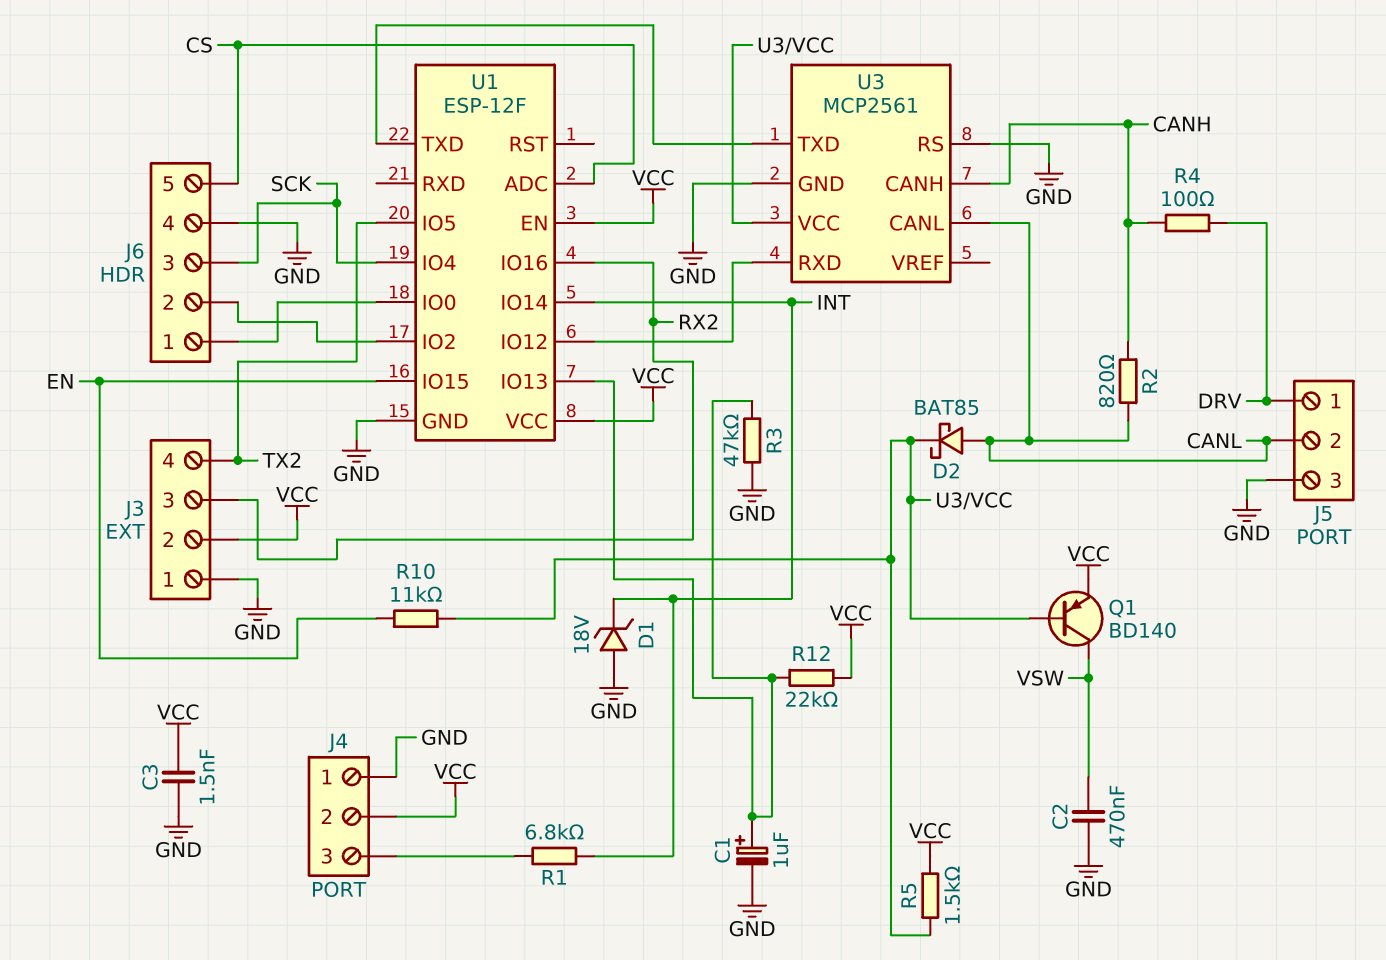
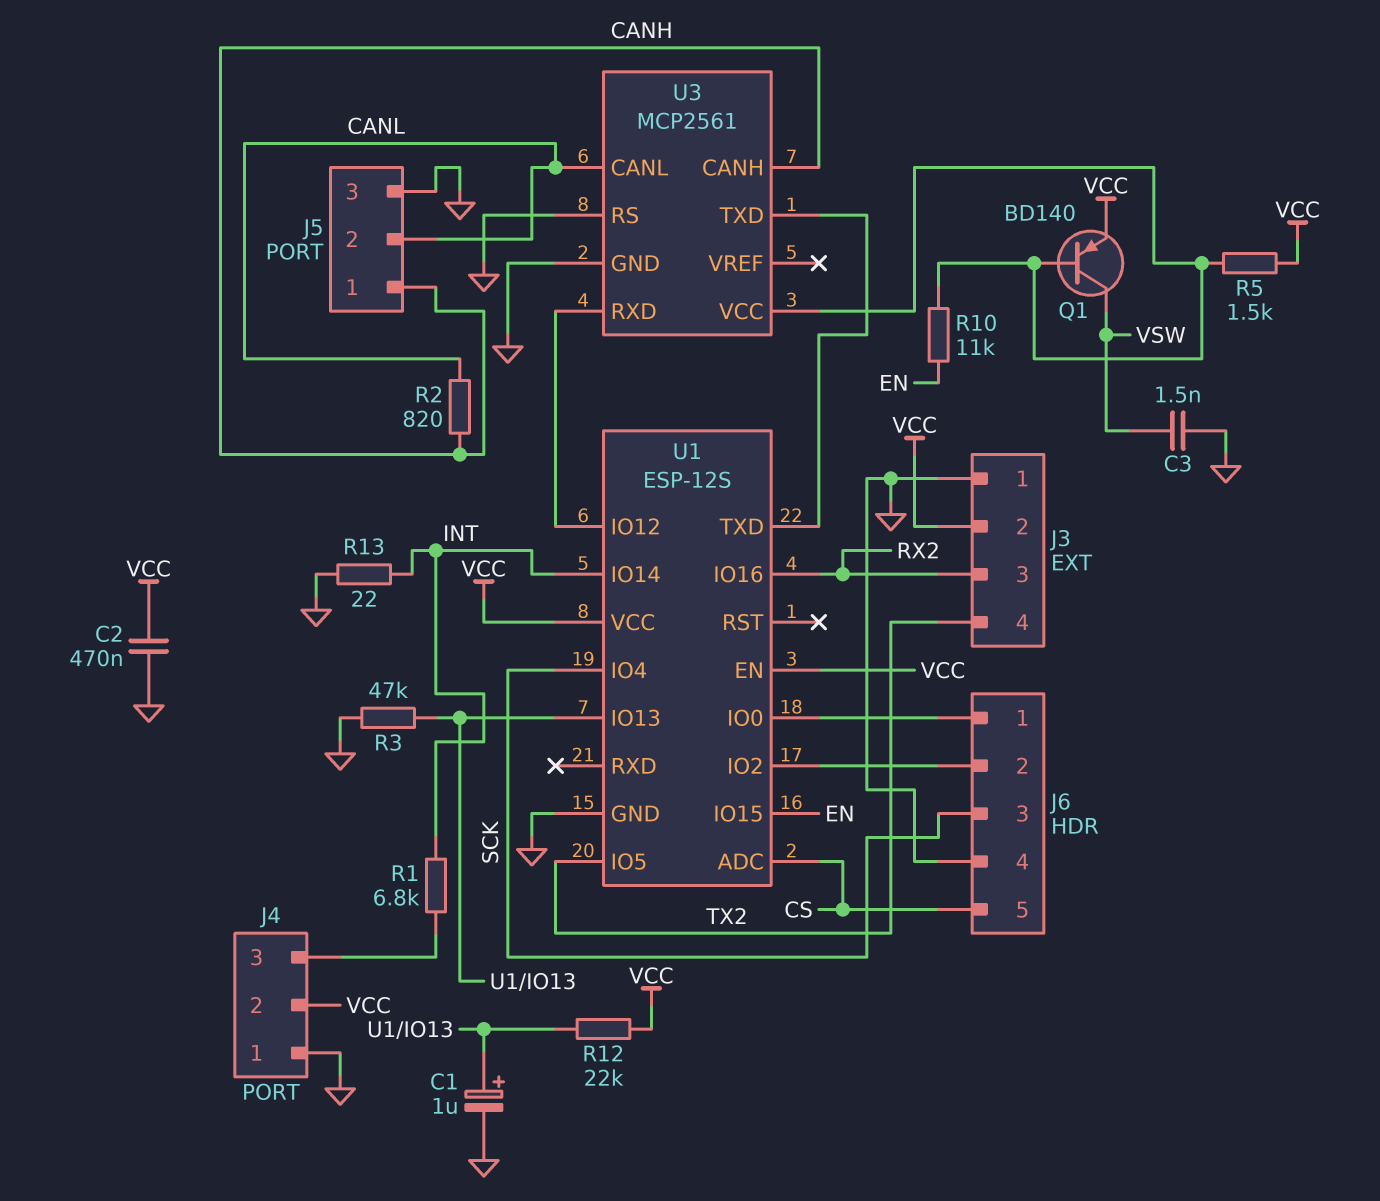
C2: 470nF (GND, VSW) -> 470nF (GND, VCC)
C3: 1.5nF (GND, VCC) -> 1.5nF (GND, VSW)
D1: zener 18V (A GND, K INT) -> none
D2: schottky BAT85 (A CANL, K U3/VCC) -> none
J5 pin 1: DRV -> CANH
R4: 100 (CANH, DRV) -> none
R13: none -> 22 (GND, INT)
U1: ESP-12F -> ESP-12S

